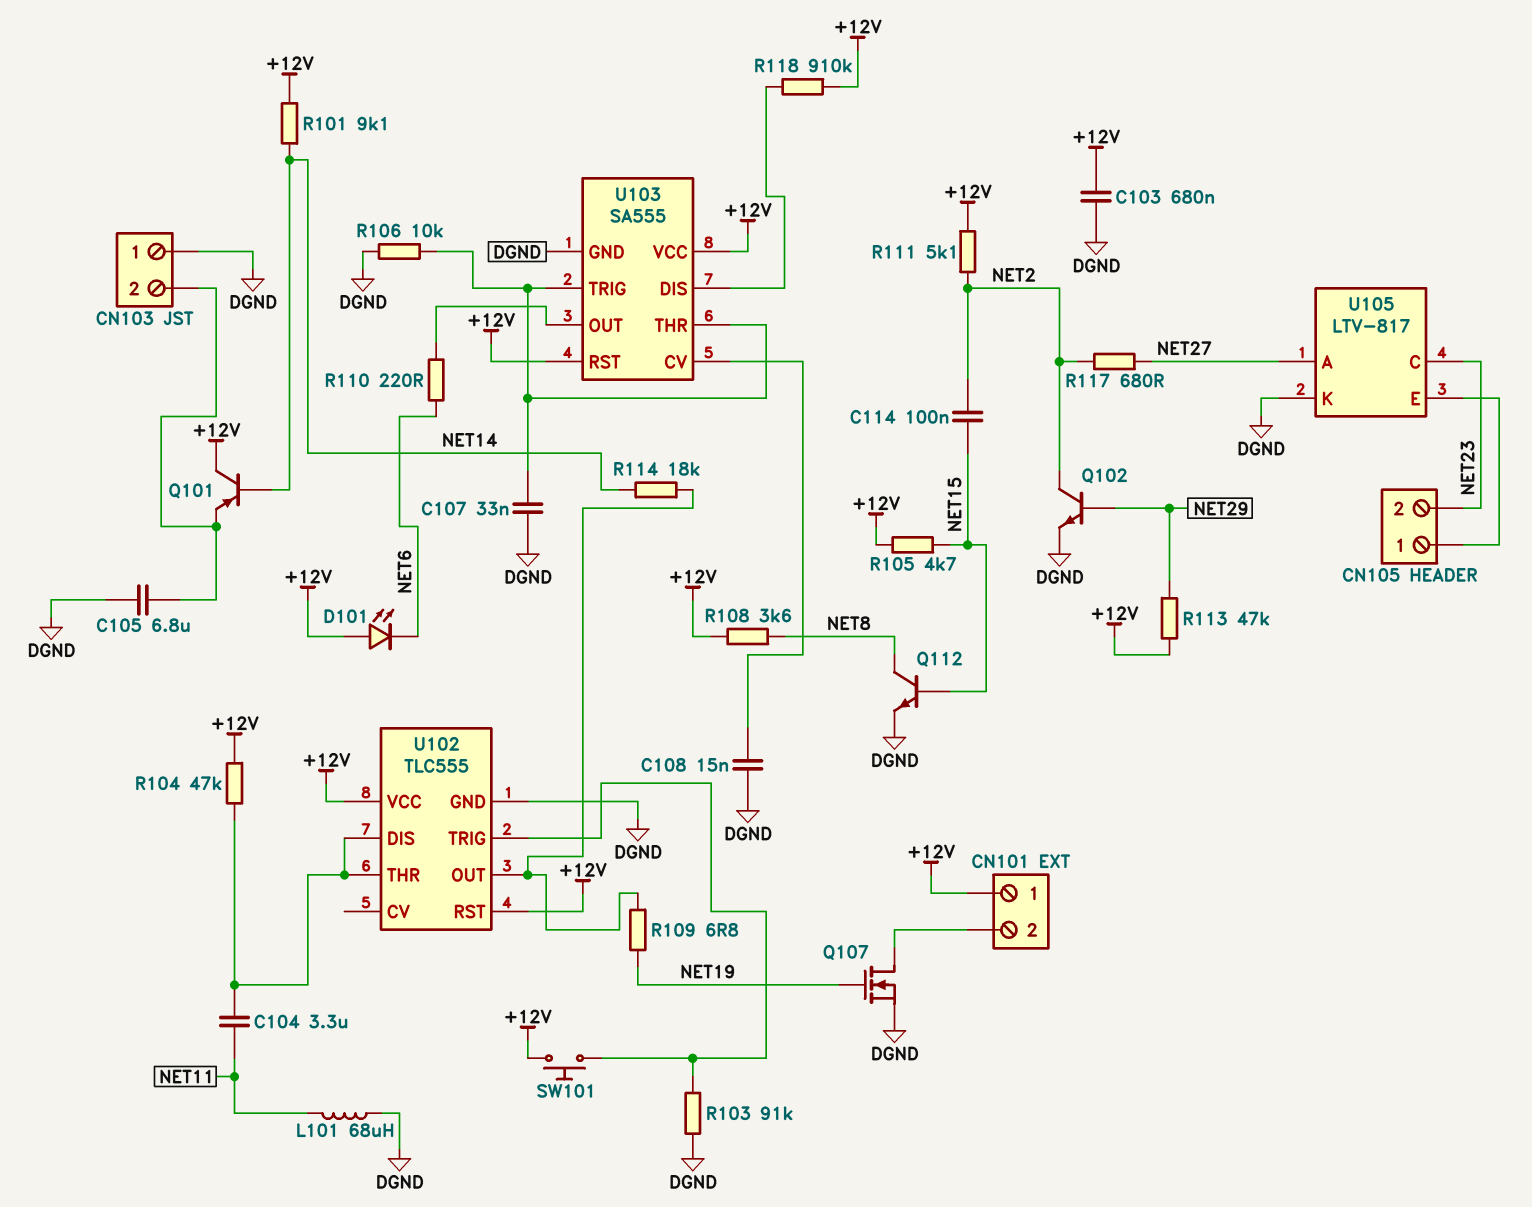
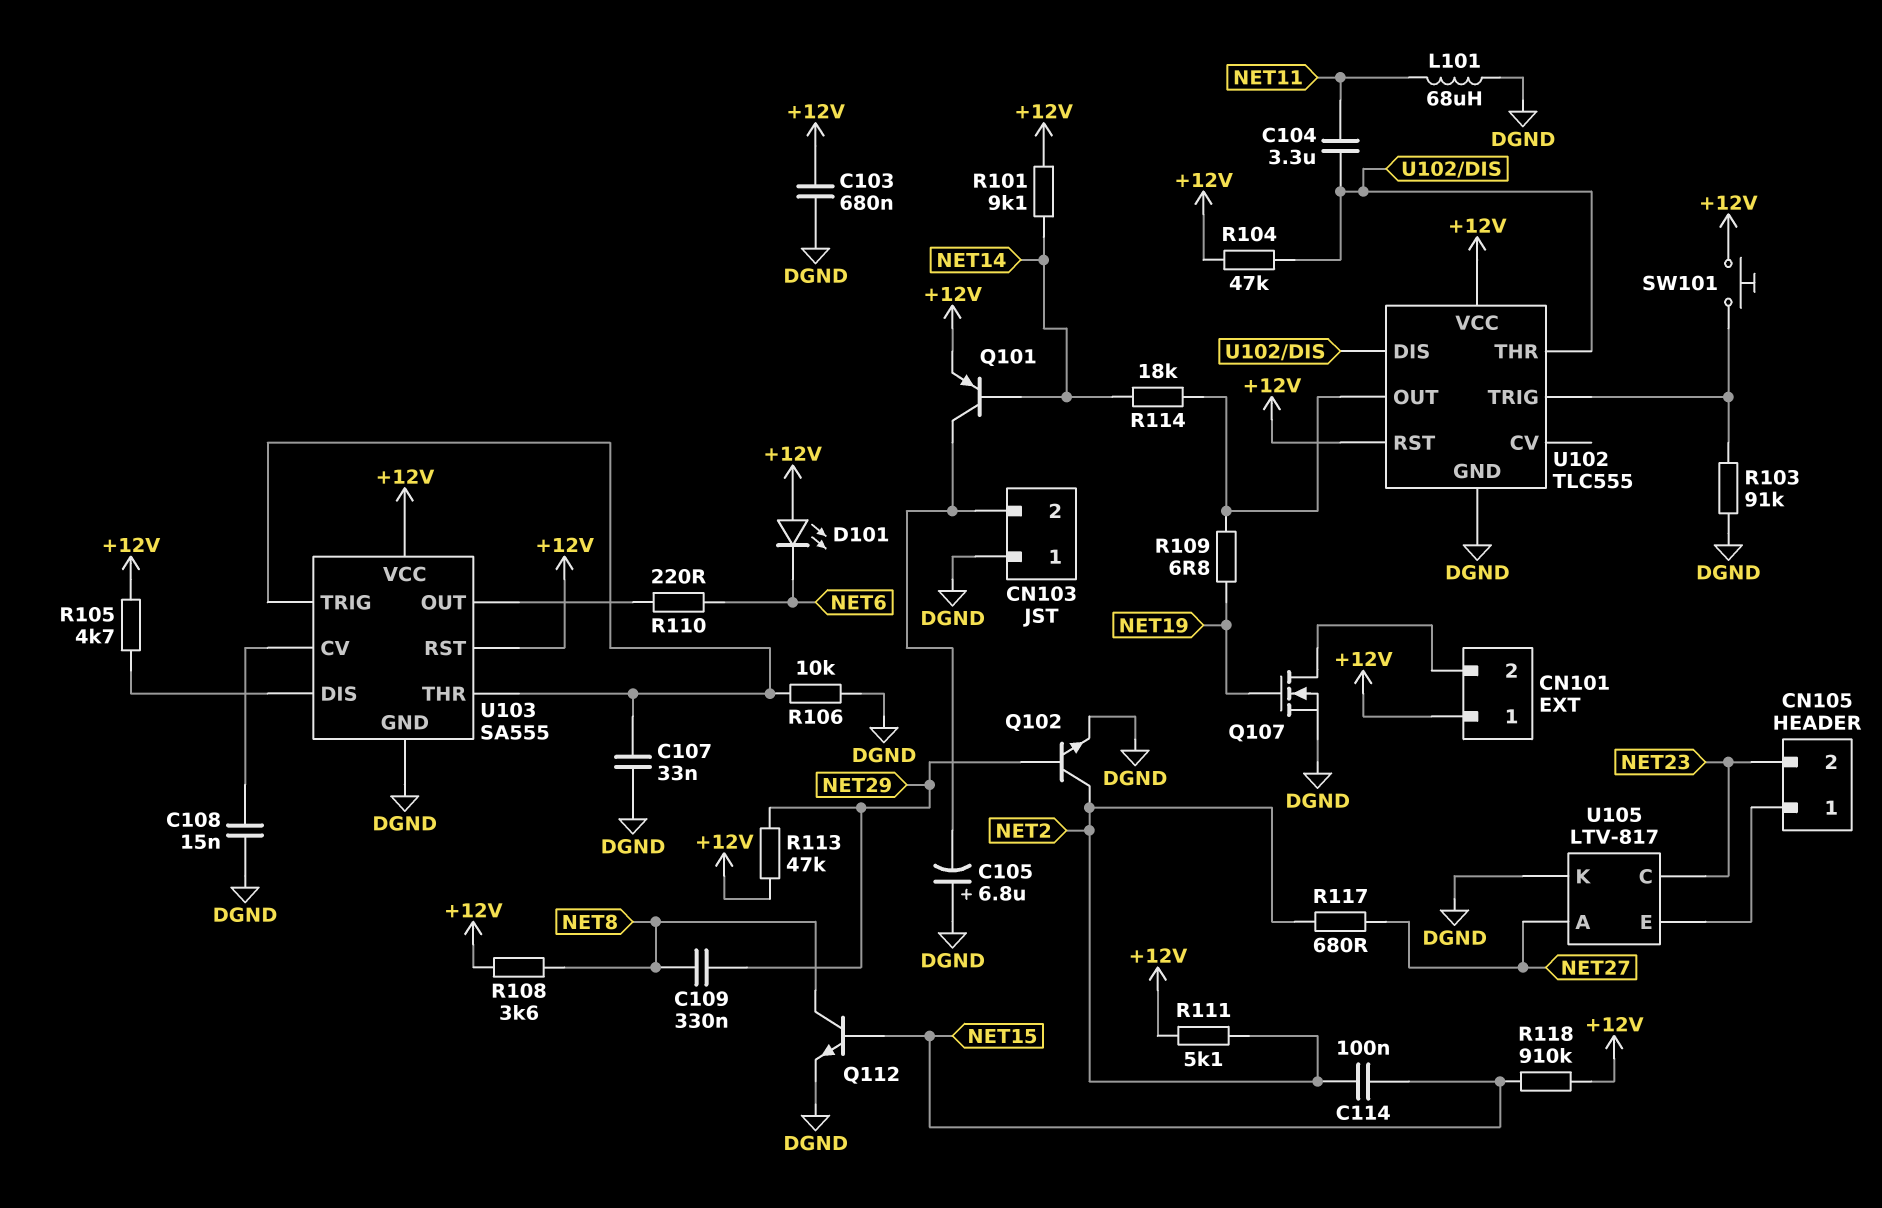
C105: 6.8uF (CN103/2, DGND) -> 6.8uF (plus DGND, minus CN103/2)
C109: none -> 330nF (NET8, NET29)
Q101: PNP (B NET14, C +12V, E CN103/2) -> PNP (B NET14, C CN103/2, E +12V)
R105: 4.7k (+12V, NET15) -> 4.7k (+12V, U103/DIS)
R118: 910k (+12V, U103/DIS) -> 910k (+12V, NET15)

